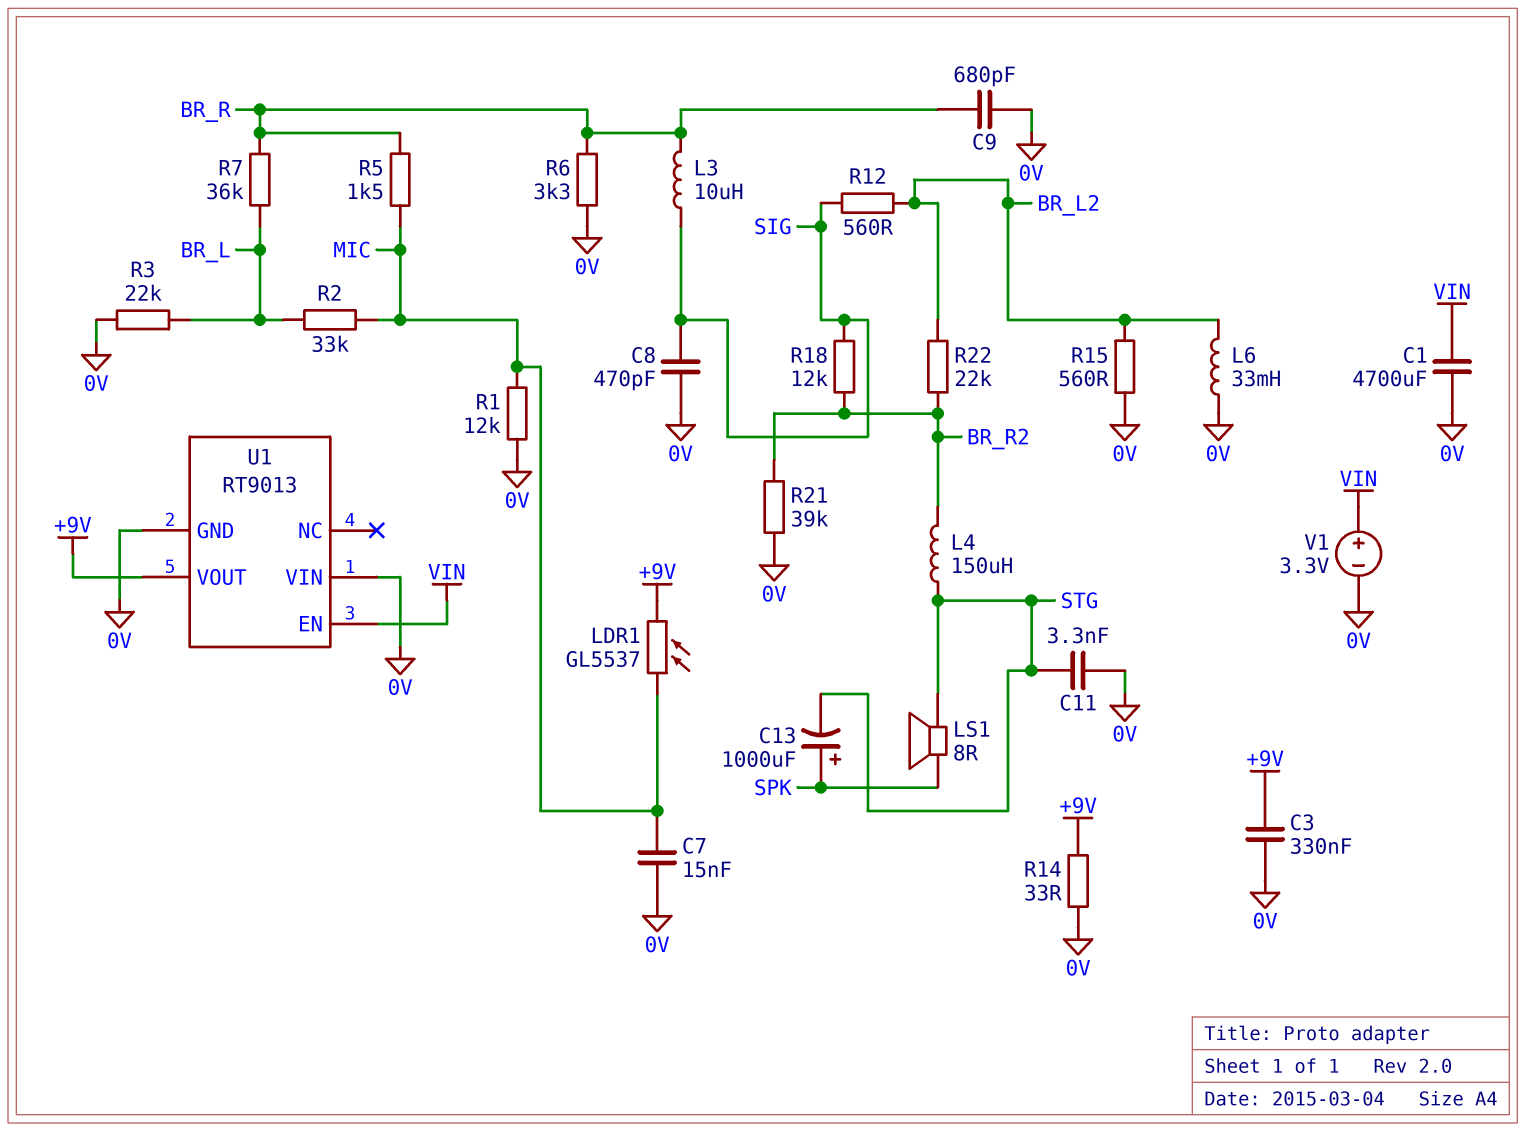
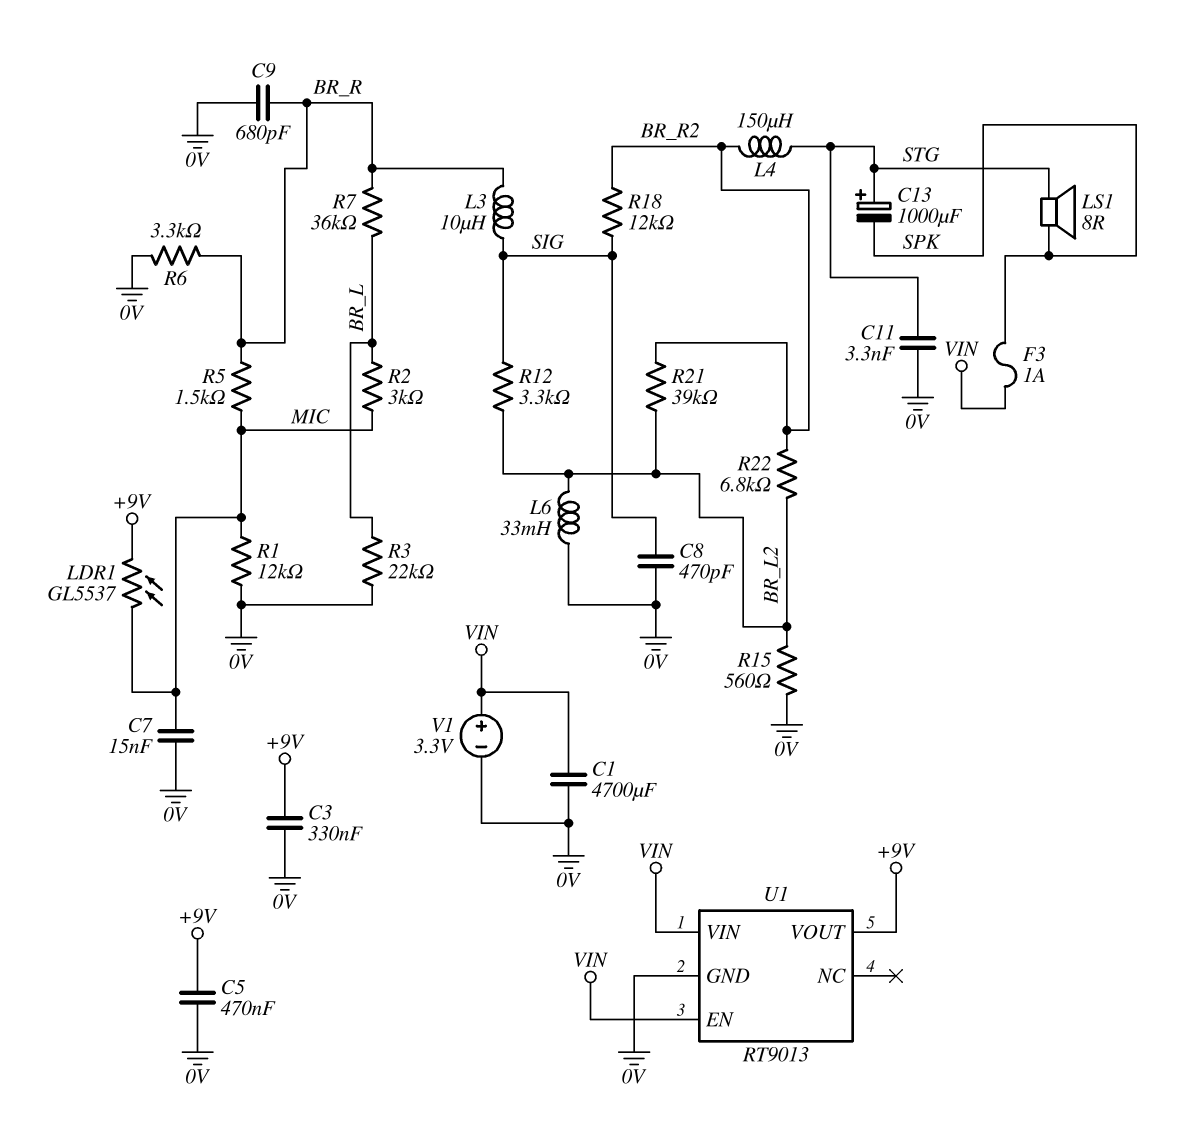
C5: none -> 470nF (+9V, 0V)
C13: 1000uF (plus SPK, minus STG) -> 1000uF (plus STG, minus SPK)
F3: none -> 1A (SPK, VIN)
R2: 33k (BR_L, MIC) -> 3k (BR_L, MIC)
R12: 560 (BR_L2, SIG) -> 3.3k (BR_L2, SIG)
R14: 33 (+9V, 0V) -> none
R21: 39k (0V, BR_R2) -> 39k (BR_L2, BR_R2)
R22: 22k (BR_L2, BR_R2) -> 6.8k (BR_L2, BR_R2)
U1 pin VIN: 0V -> VIN

